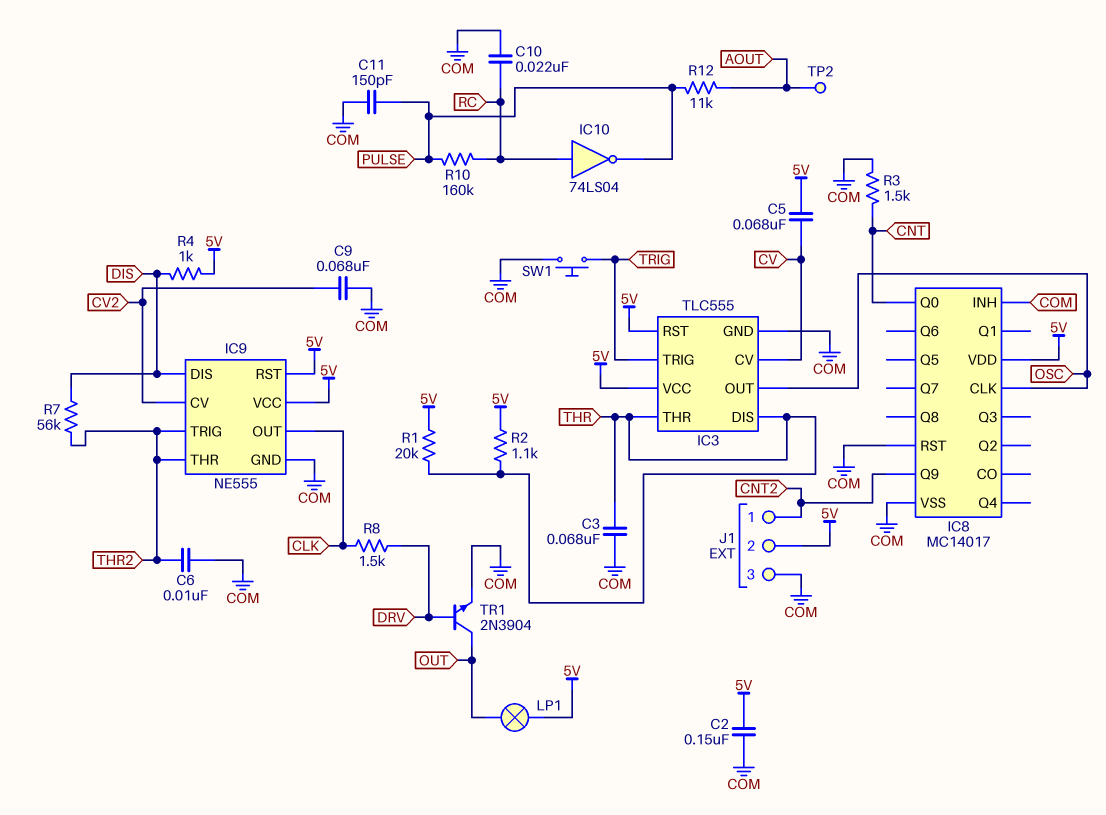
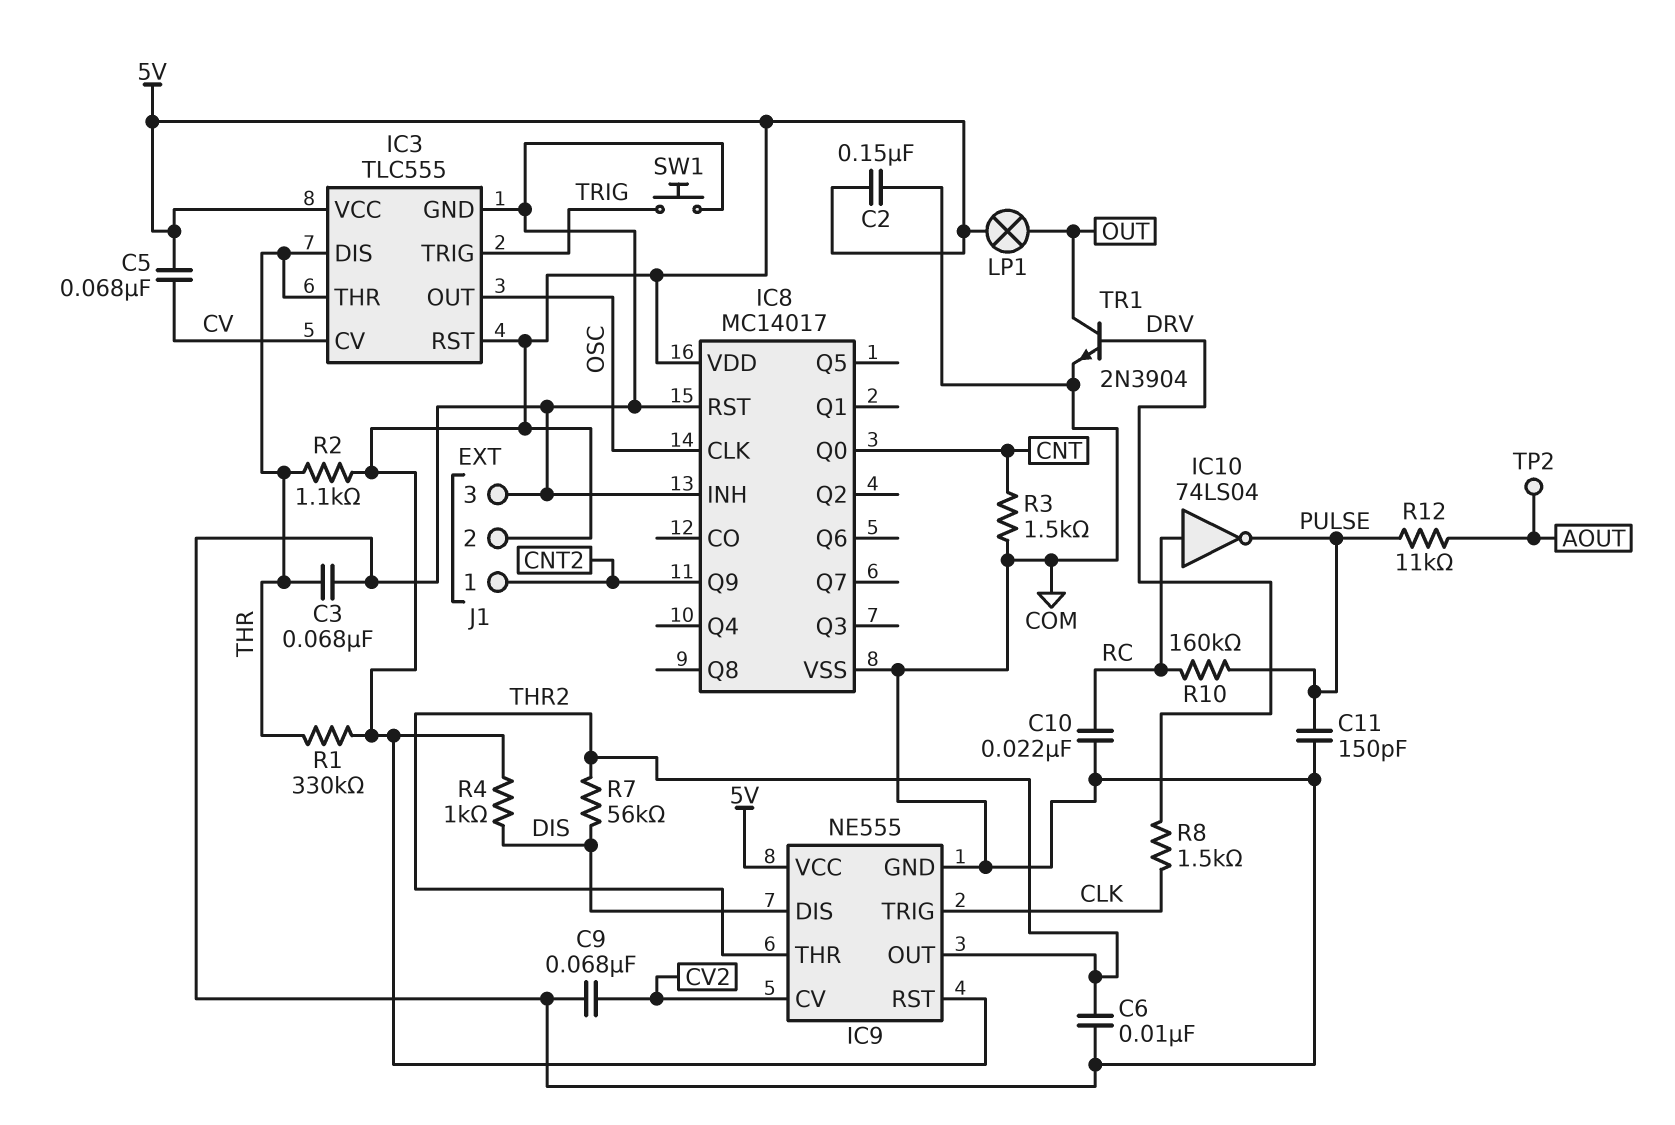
IC9 pin OUT: CLK -> THR2
IC9 pin TRIG: THR2 -> CLK
R1: 20k (5V, THR) -> 330k (5V, THR)

